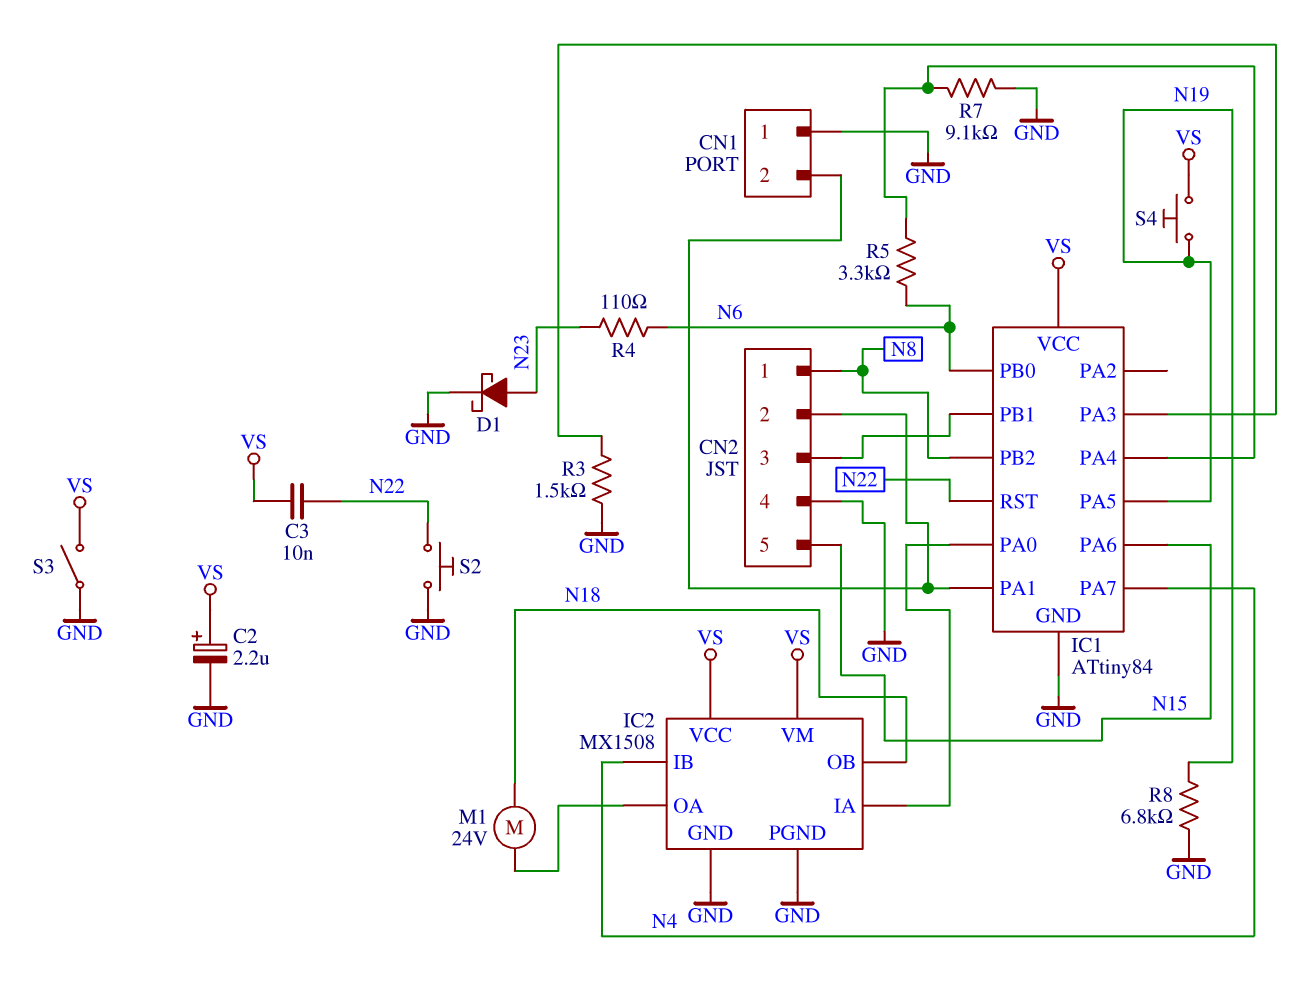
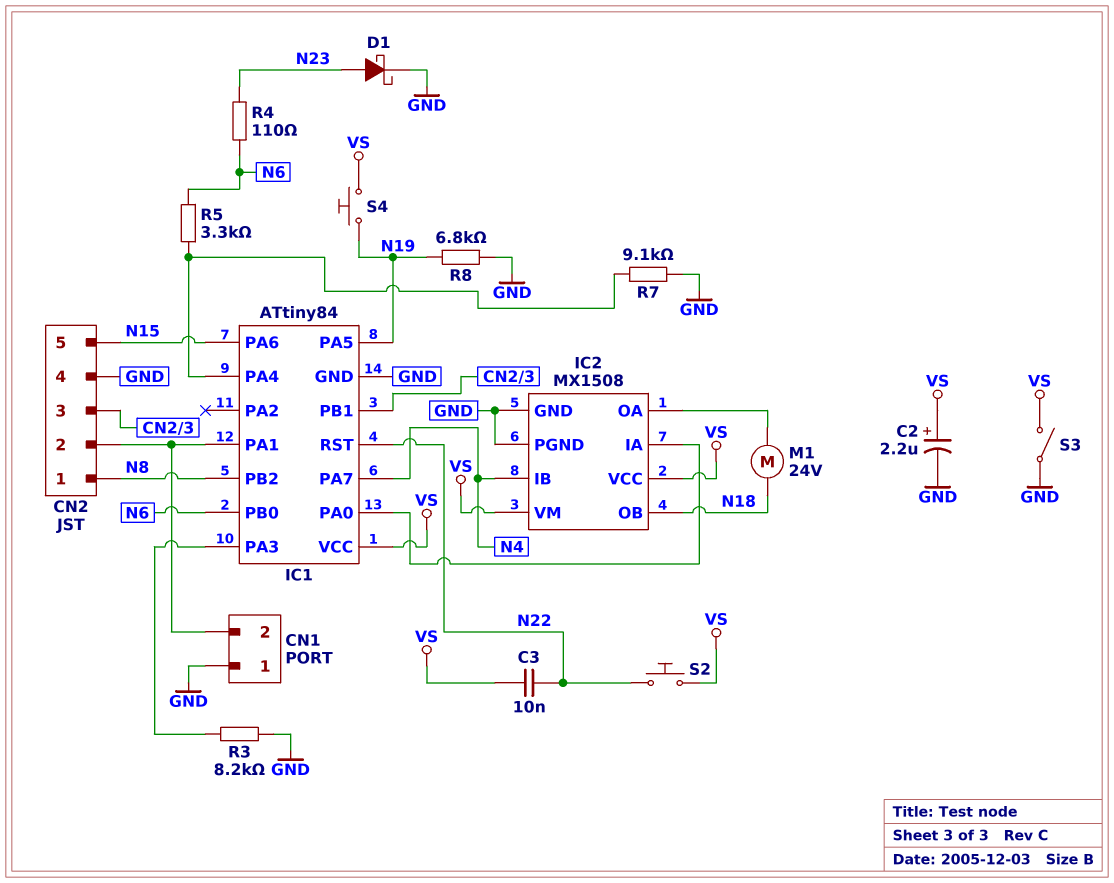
R3: 1.5k (GND, IC1/PA3) -> 8.2k (GND, IC1/PA3)
S2: button (GND, N22) -> button (N22, VS)

